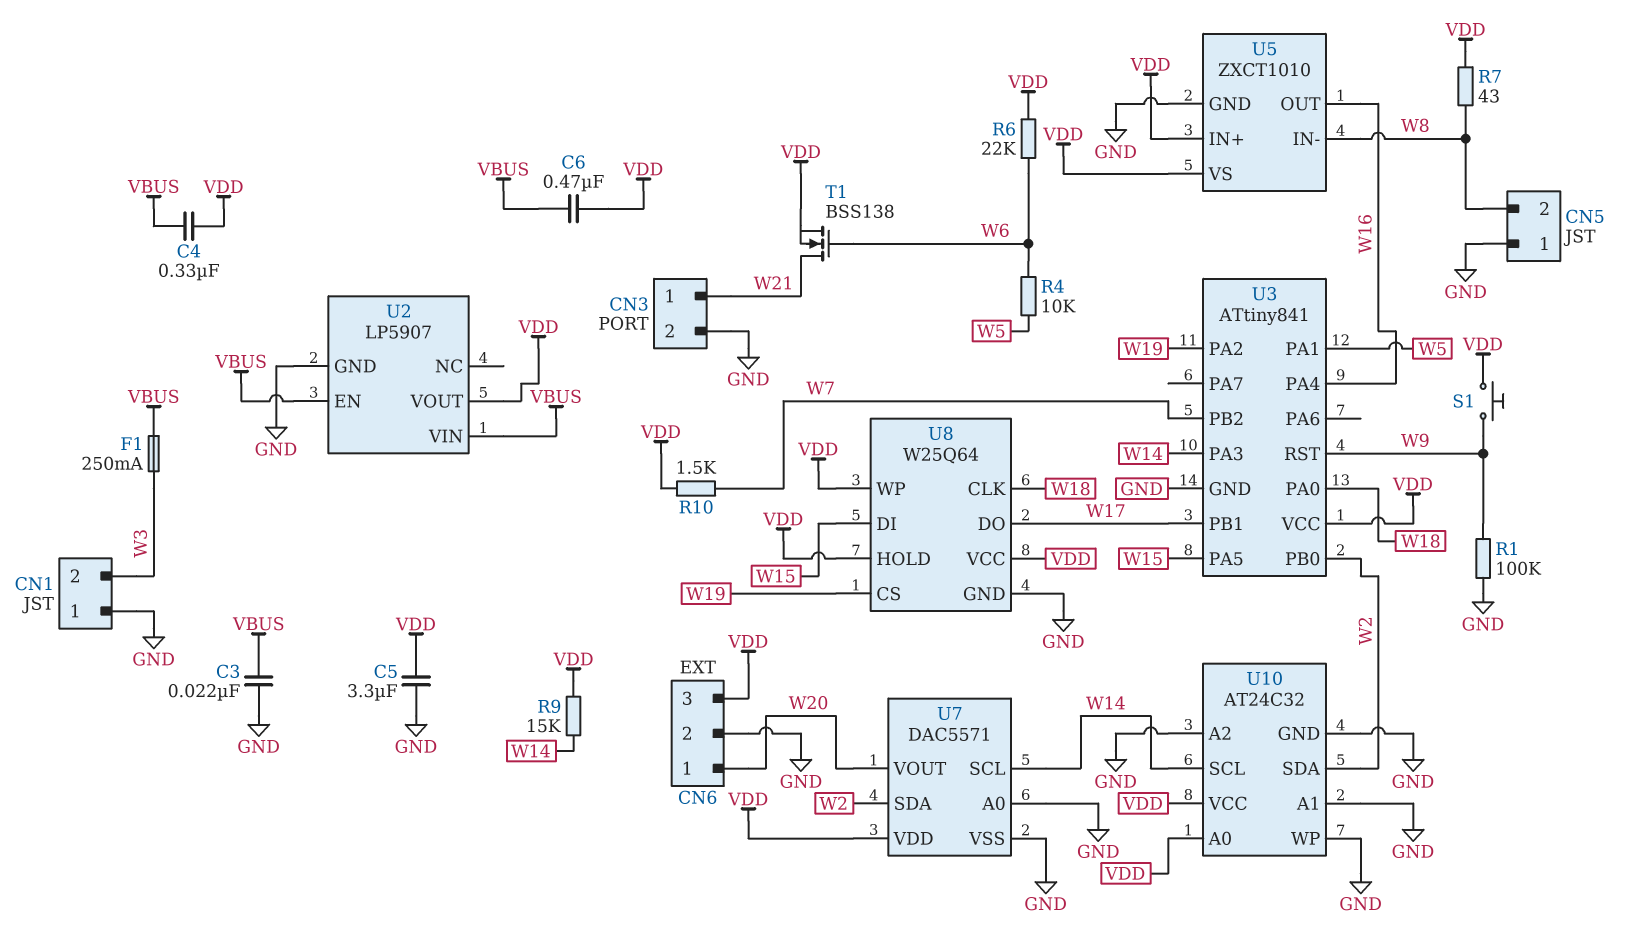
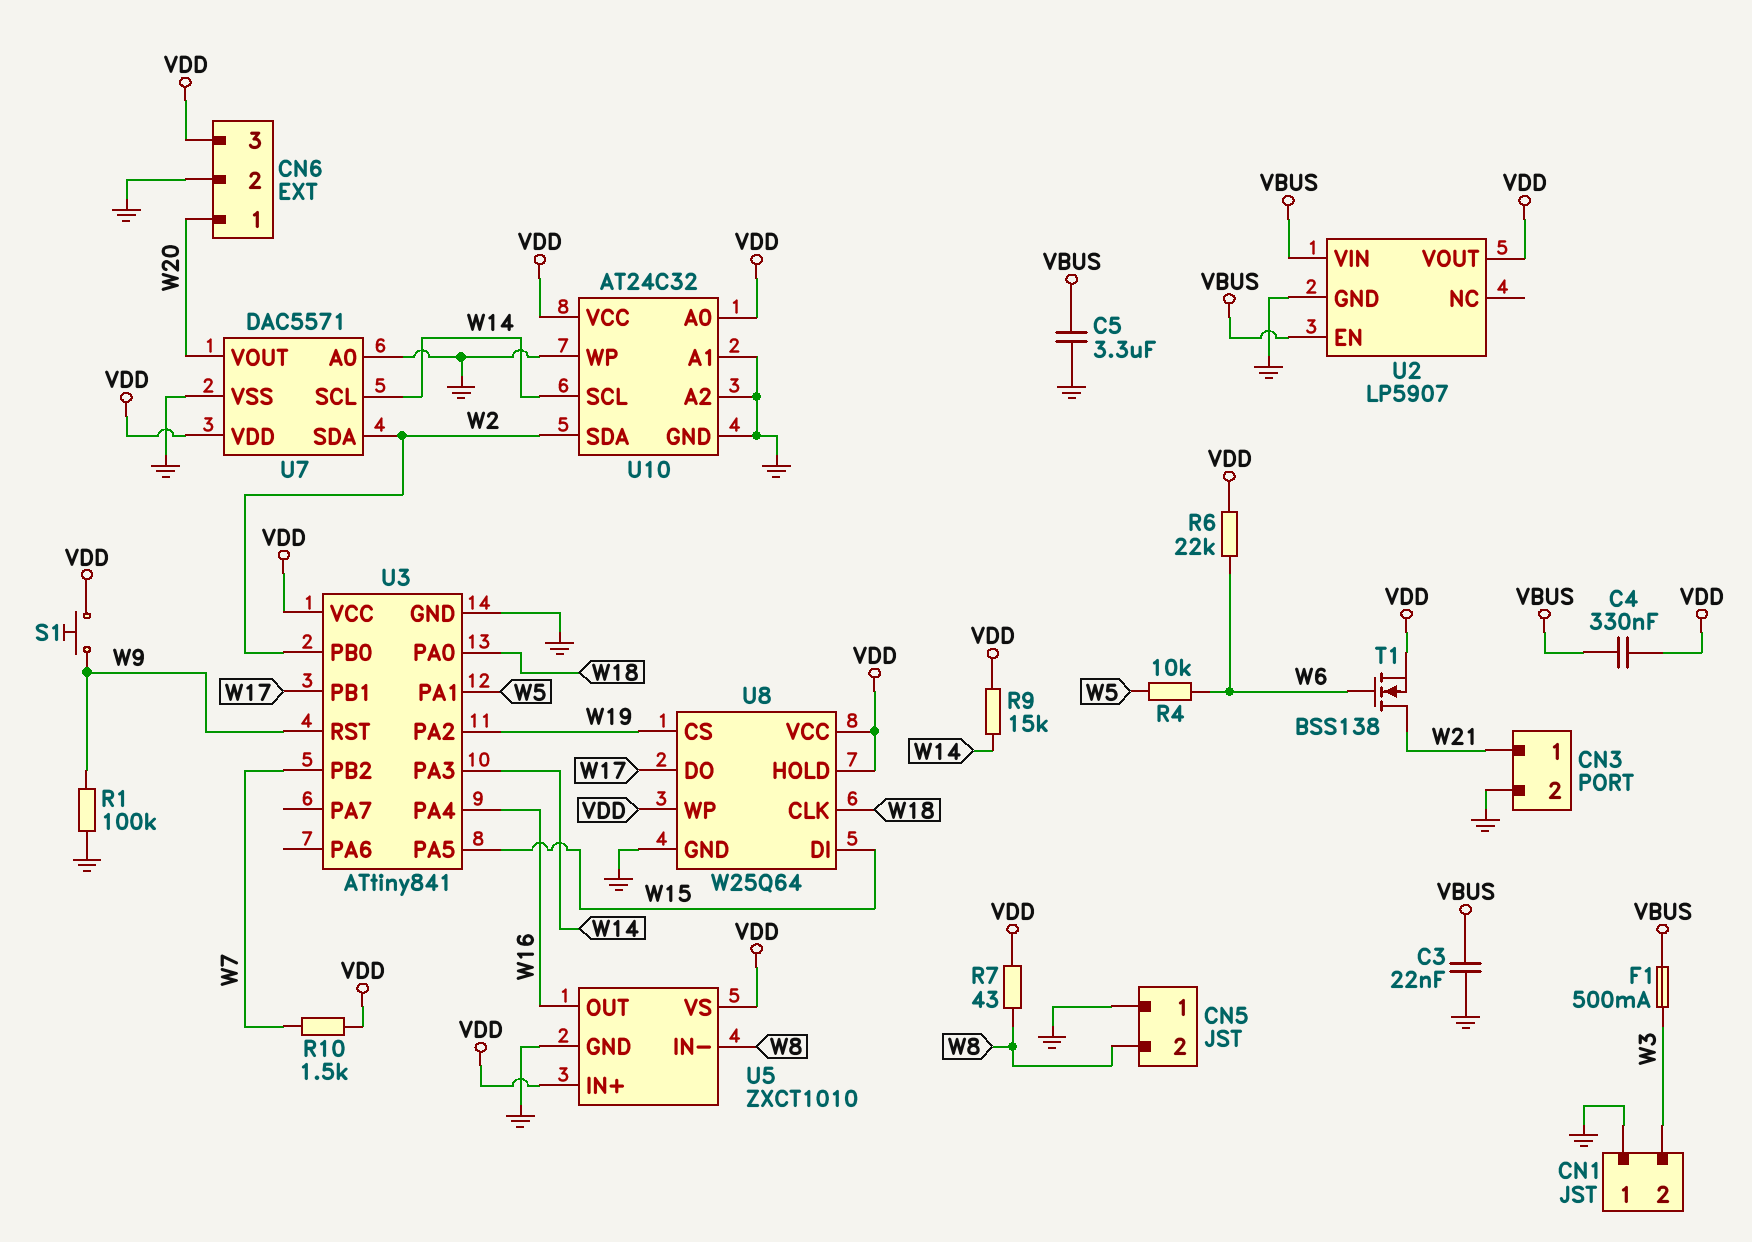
C5: 3.3uF (GND, VDD) -> 3.3uF (GND, VBUS)
C6: 470nF (VBUS, VDD) -> none
F1: 250mA (VBUS, W3) -> 500mA (VBUS, W3)

